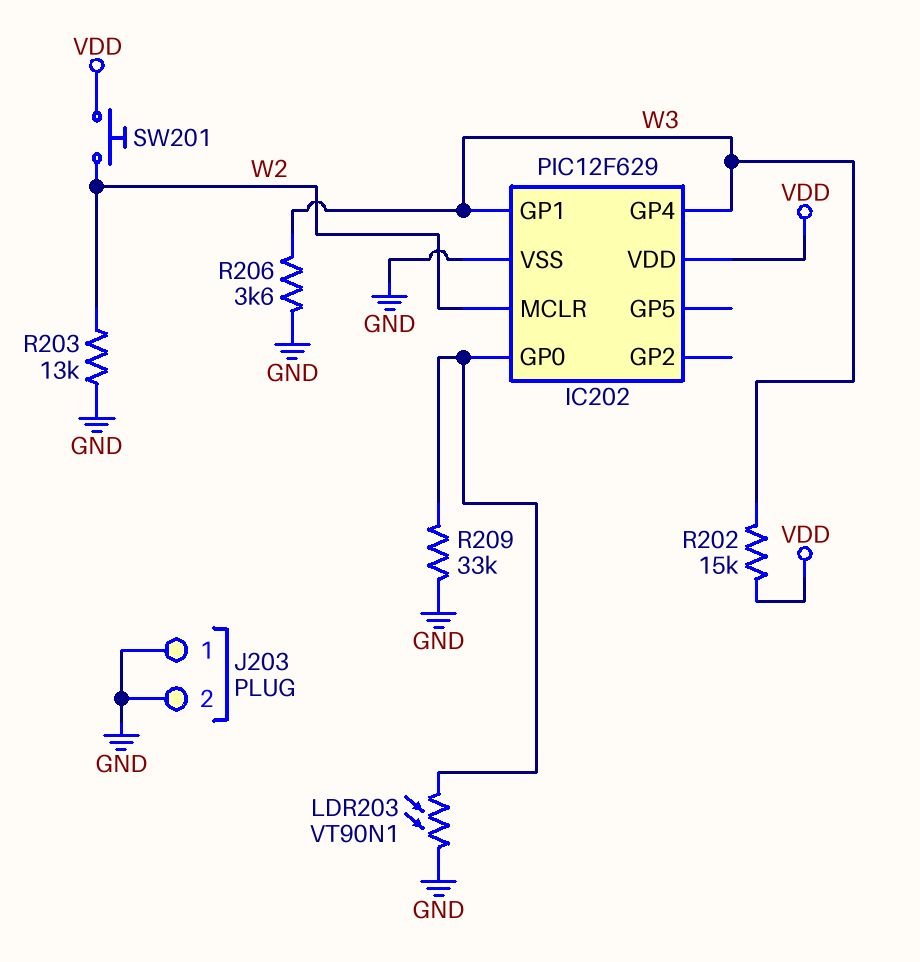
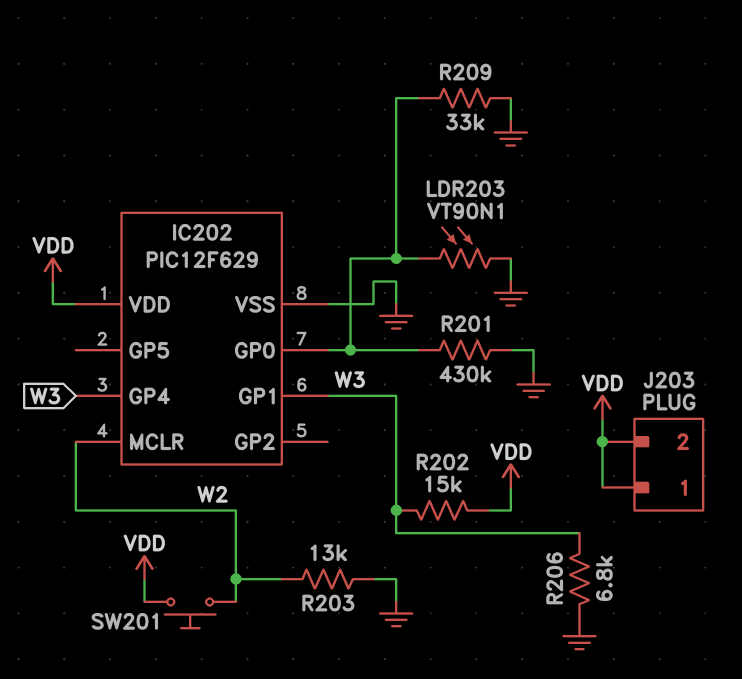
J203 pin 1: GND -> VDD
J203 pin 2: GND -> VDD
R201: none -> 430k (GND, IC202/GP0)
R206: 3.6k (GND, W3) -> 6.8k (GND, W3)

